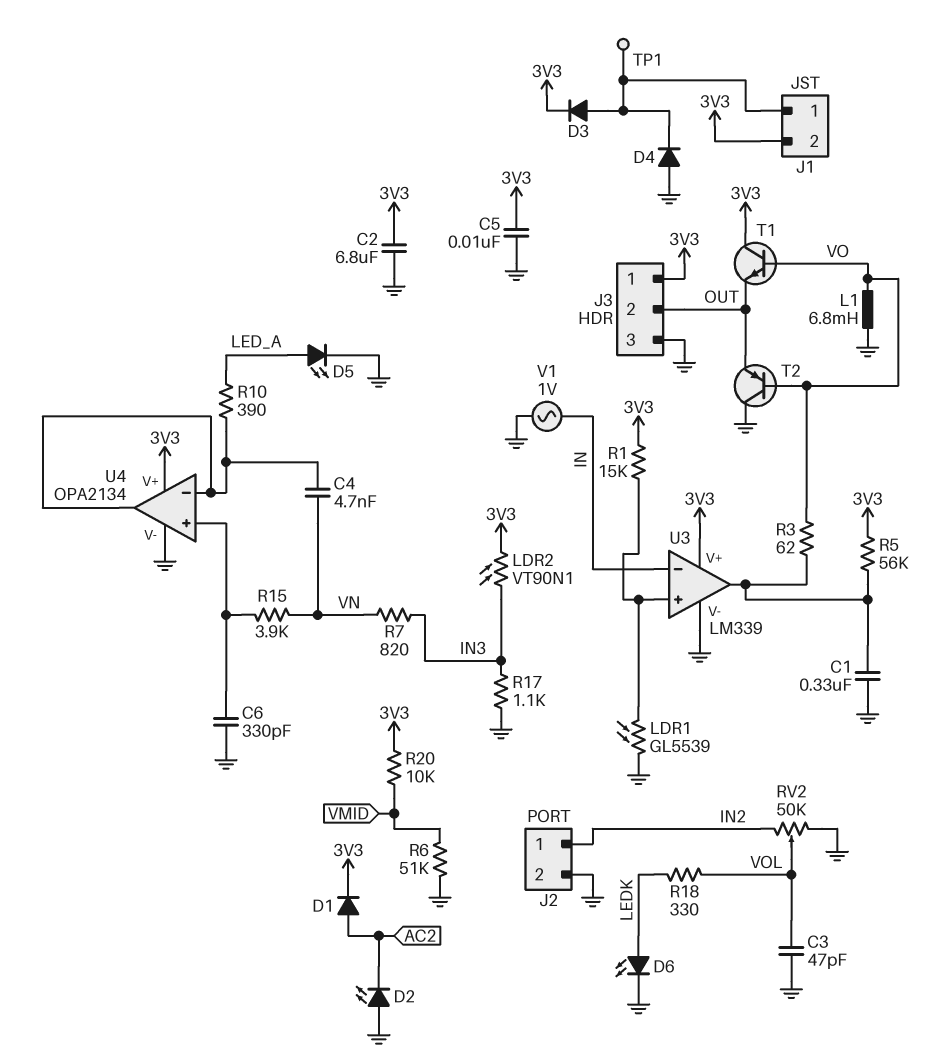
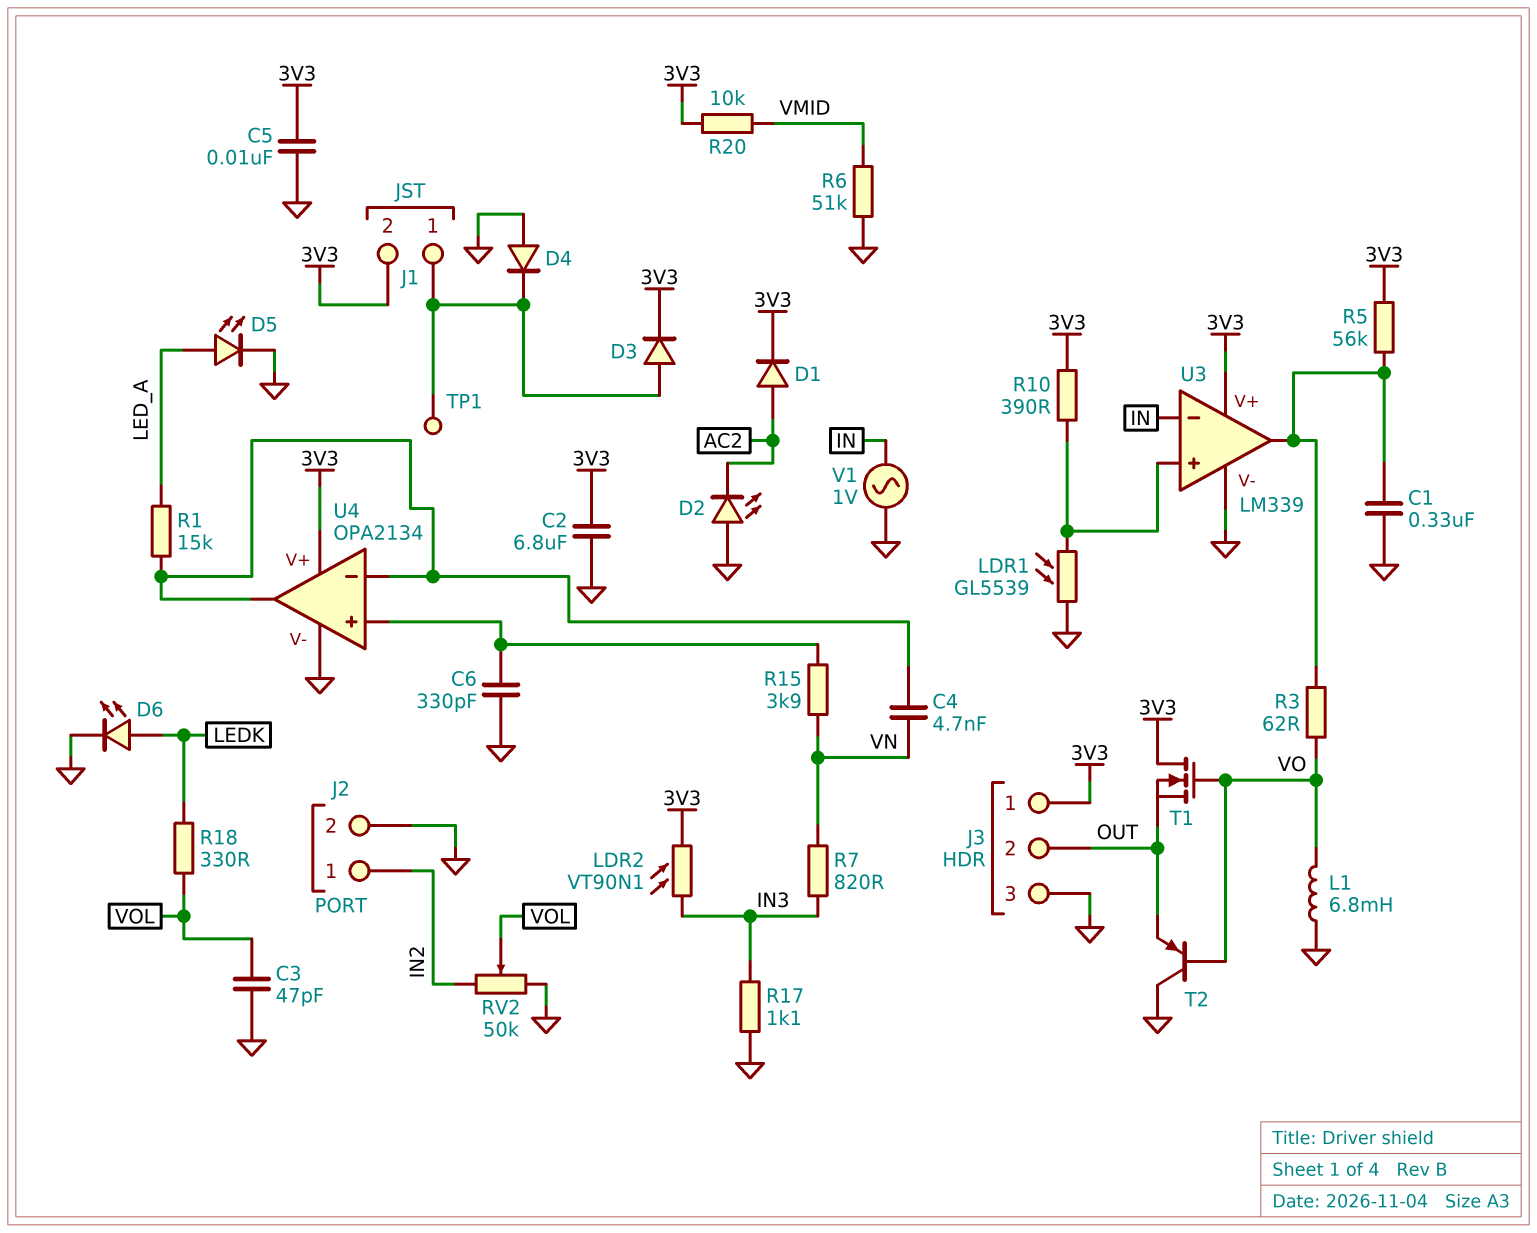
R1: 15k (3V3, U3/in+) -> 15k (LED_A, U4/in-)
R10: 390 (LED_A, U4/in-) -> 390 (3V3, U3/in+)
T1: NPN (B VO, C 3V3, E OUT) -> NMOS (G VO, D 3V3, S OUT)

